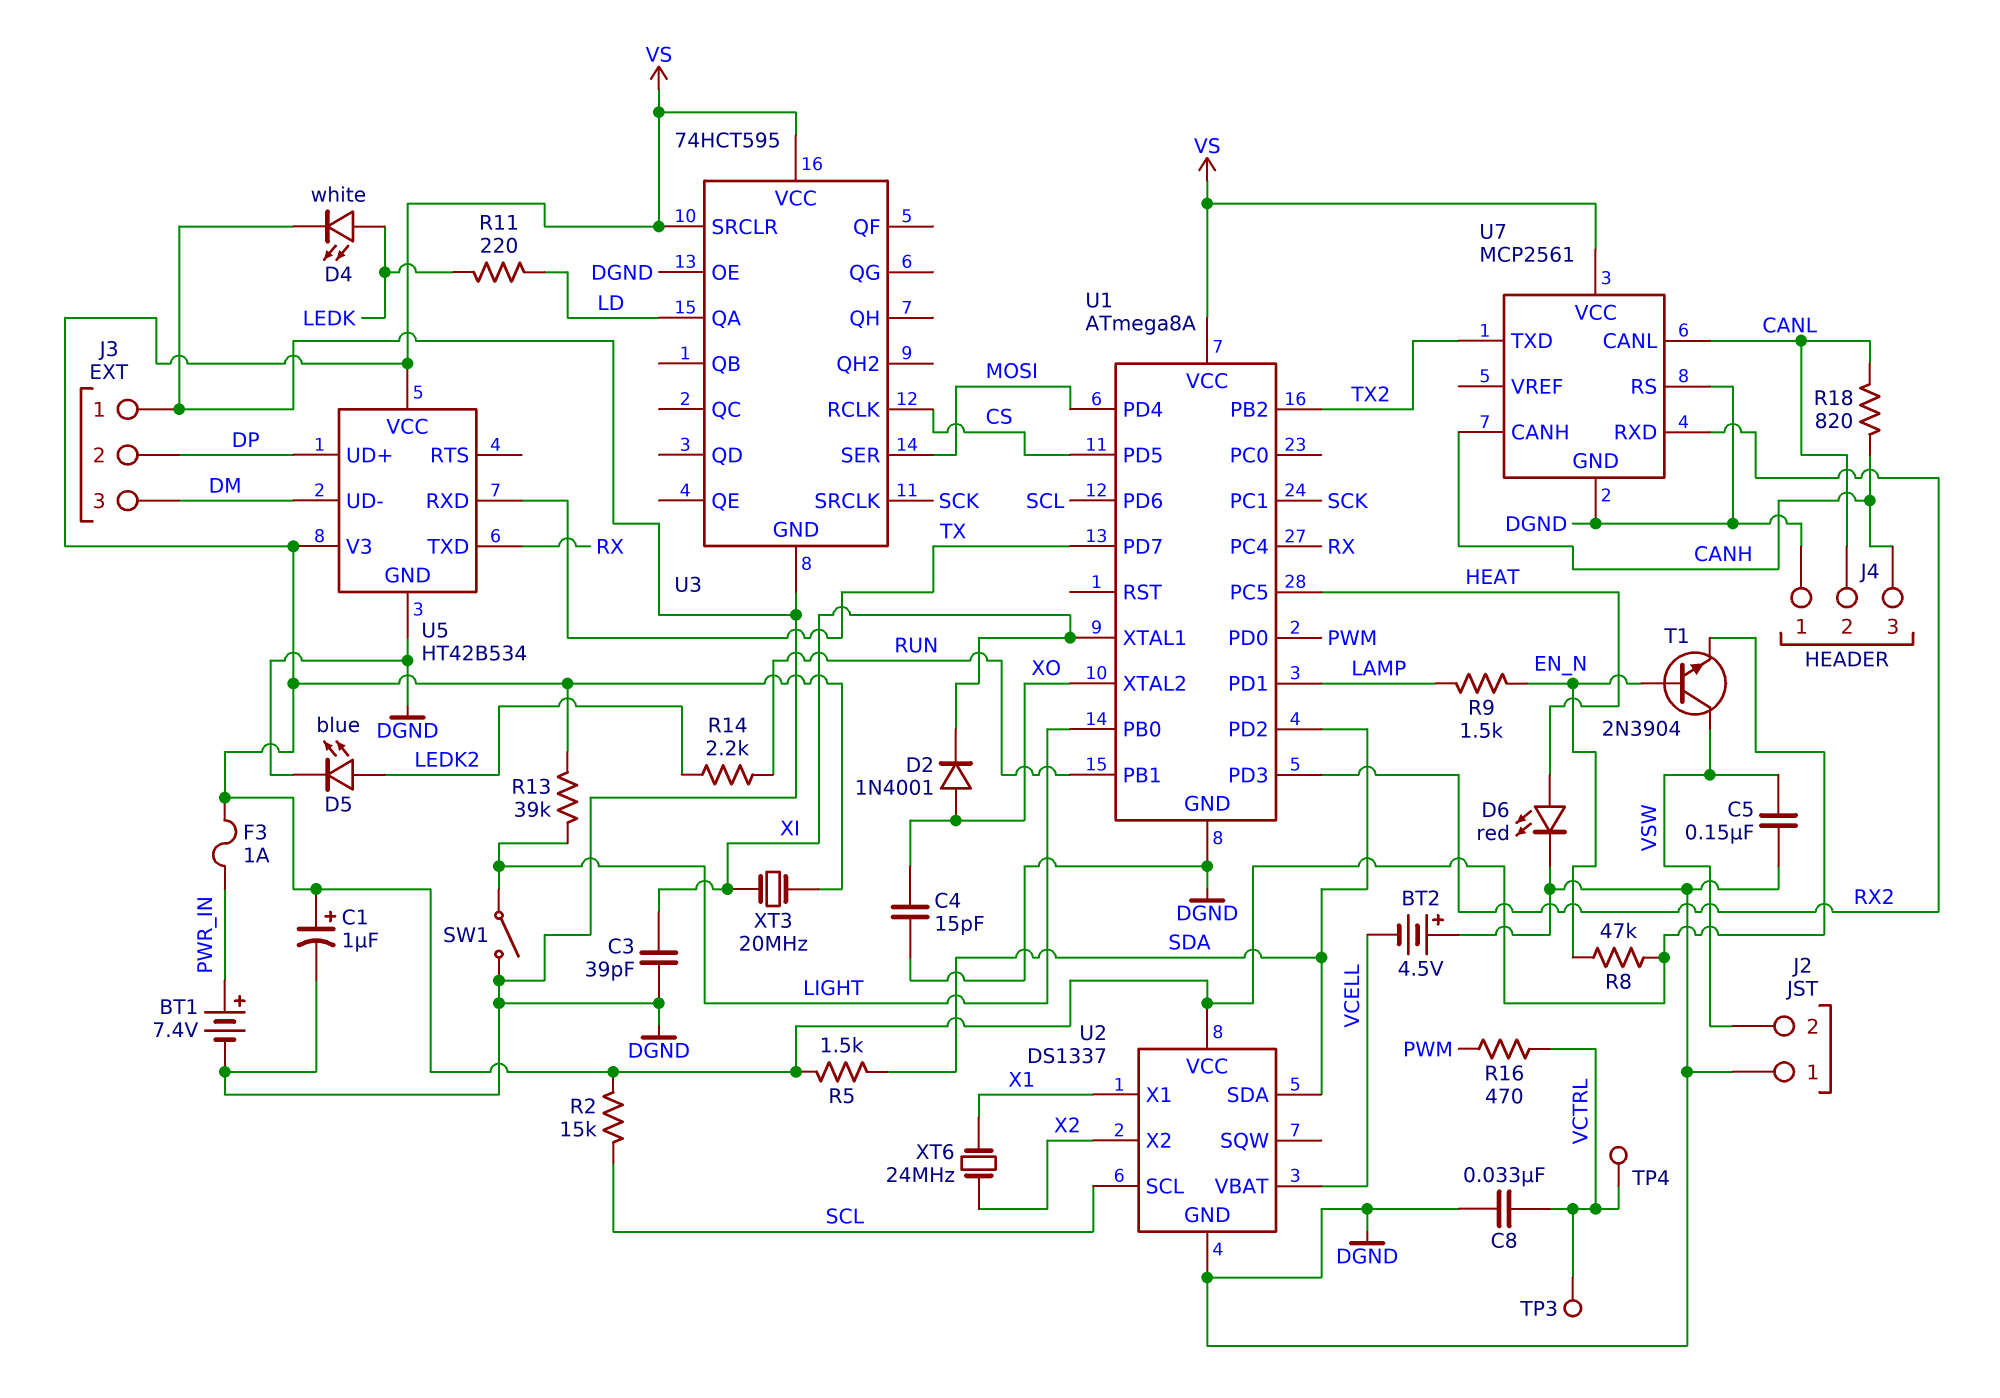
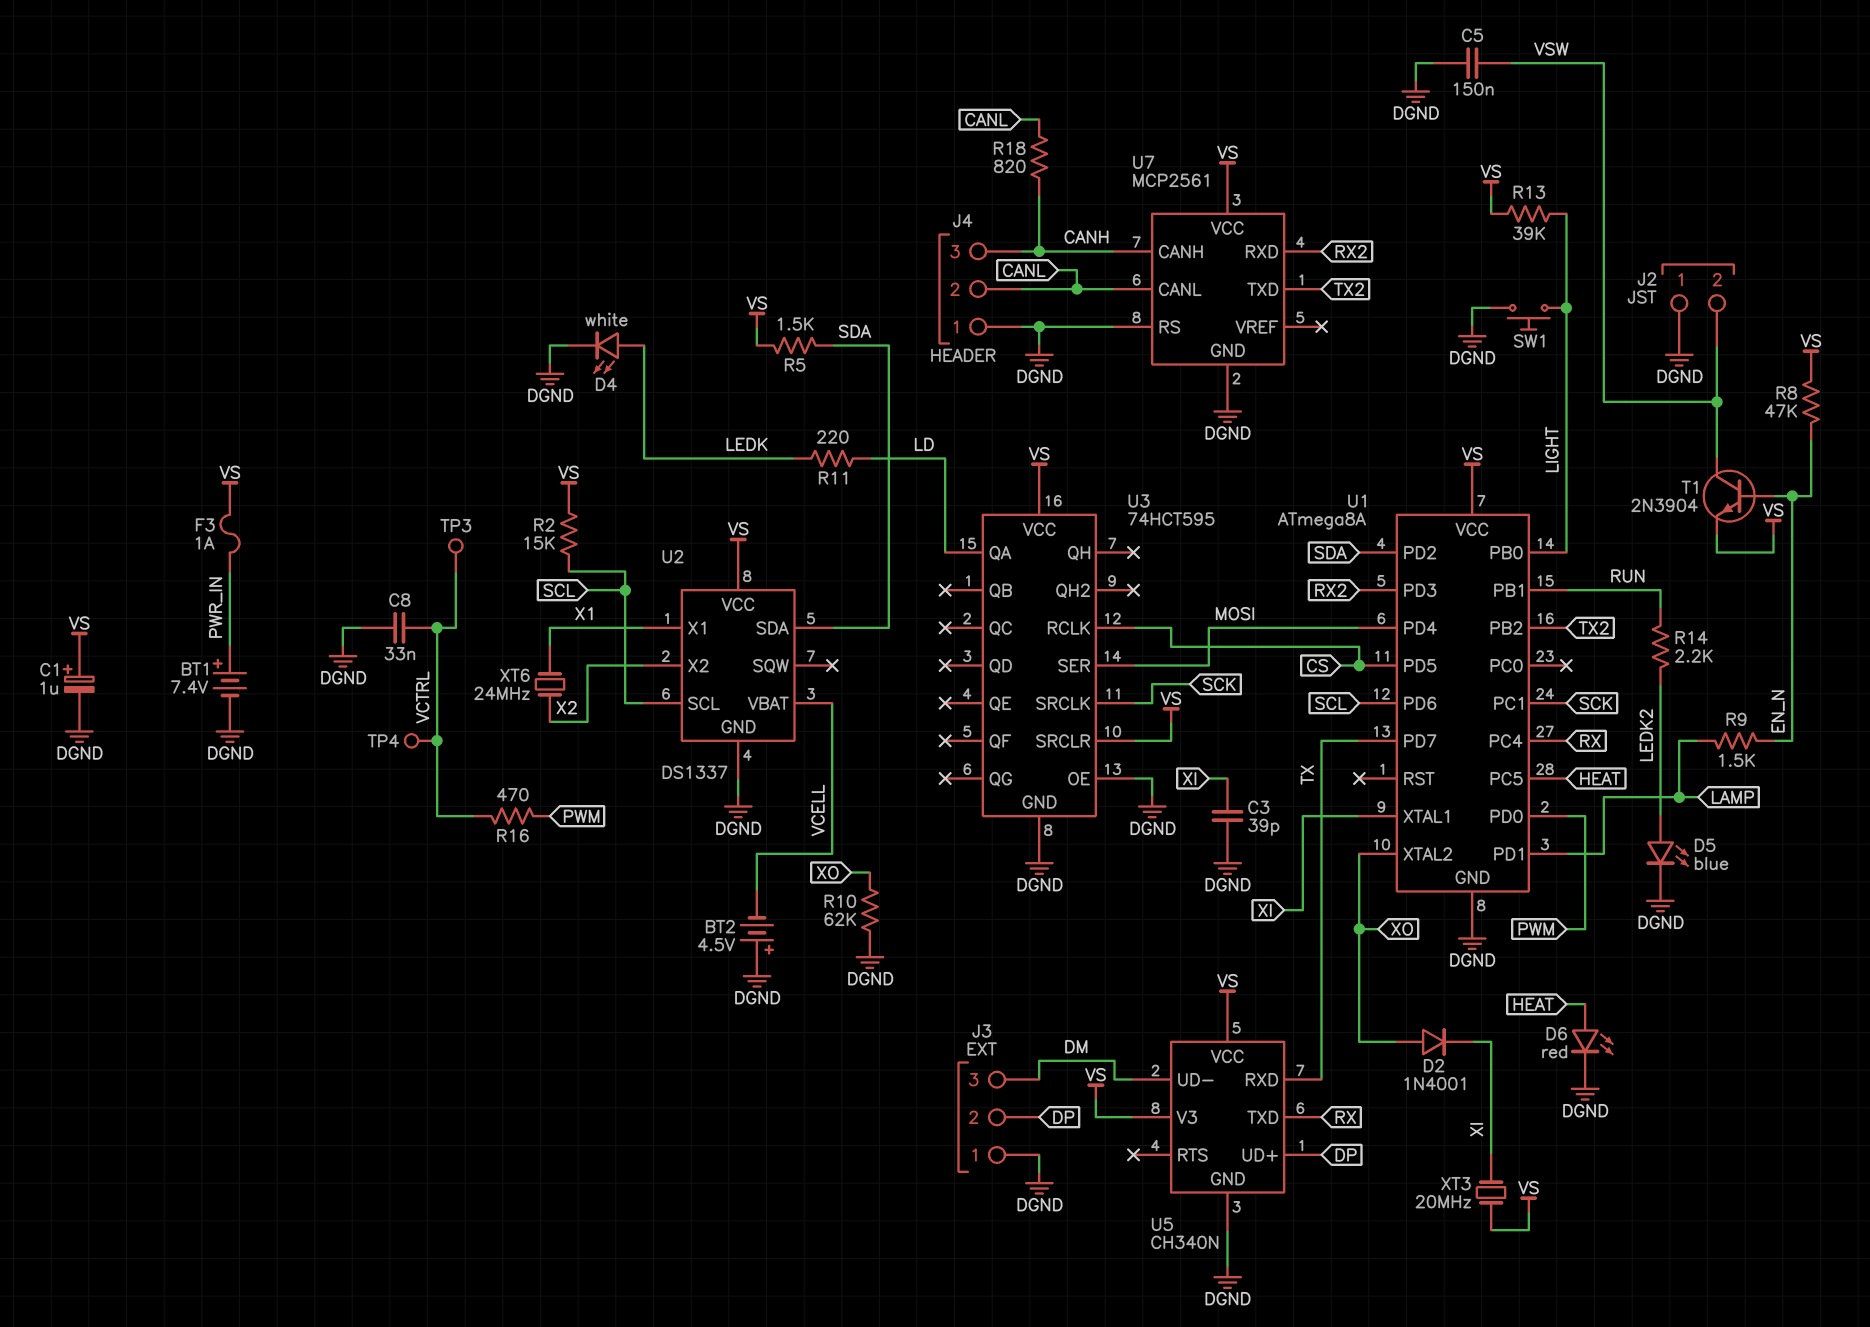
C4: 15pF (DGND, XO) -> none
R10: none -> 62k (DGND, XO)
SW1: switch (DGND, LIGHT) -> button (DGND, LIGHT)
U5: HT42B534 -> CH340N

